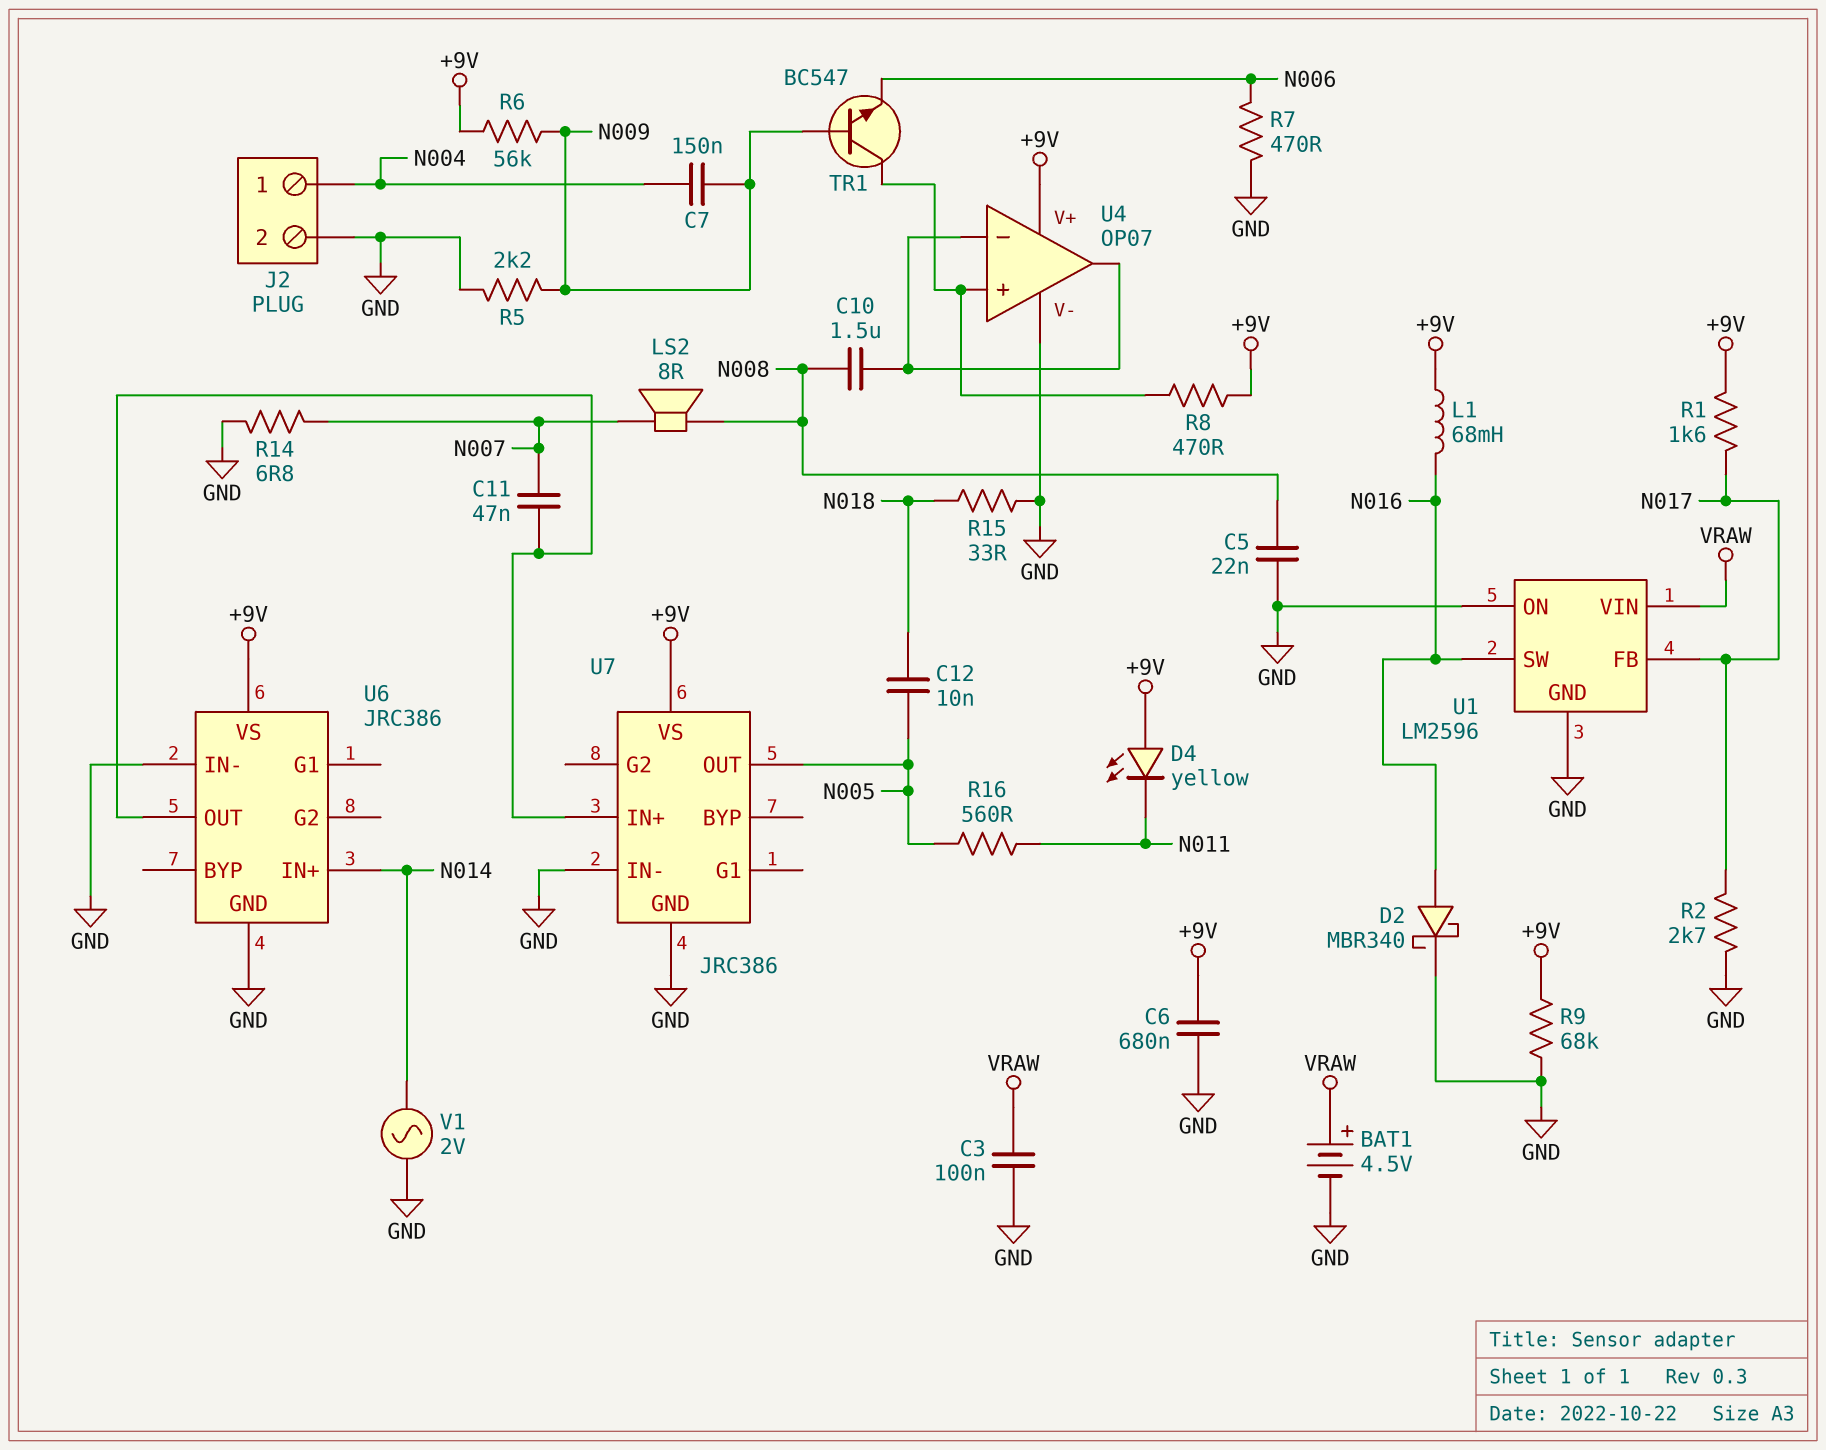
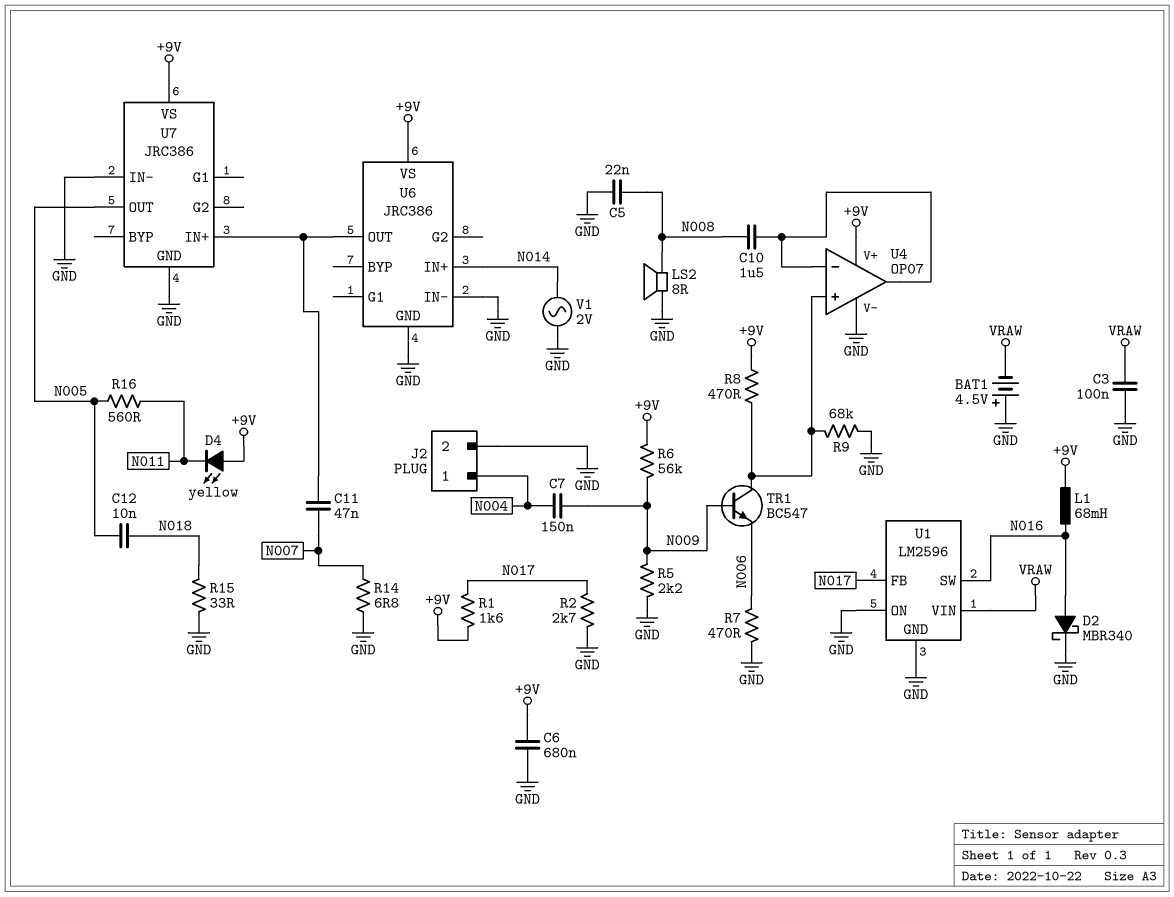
BAT1: 4.5V (plus VRAW, minus GND) -> 4.5V (plus GND, minus VRAW)
LS2: speaker 8R (N007, N008) -> speaker 8R (GND, N008)
R9: 68k (+9V, GND) -> 68k (GND, U4/in+)

